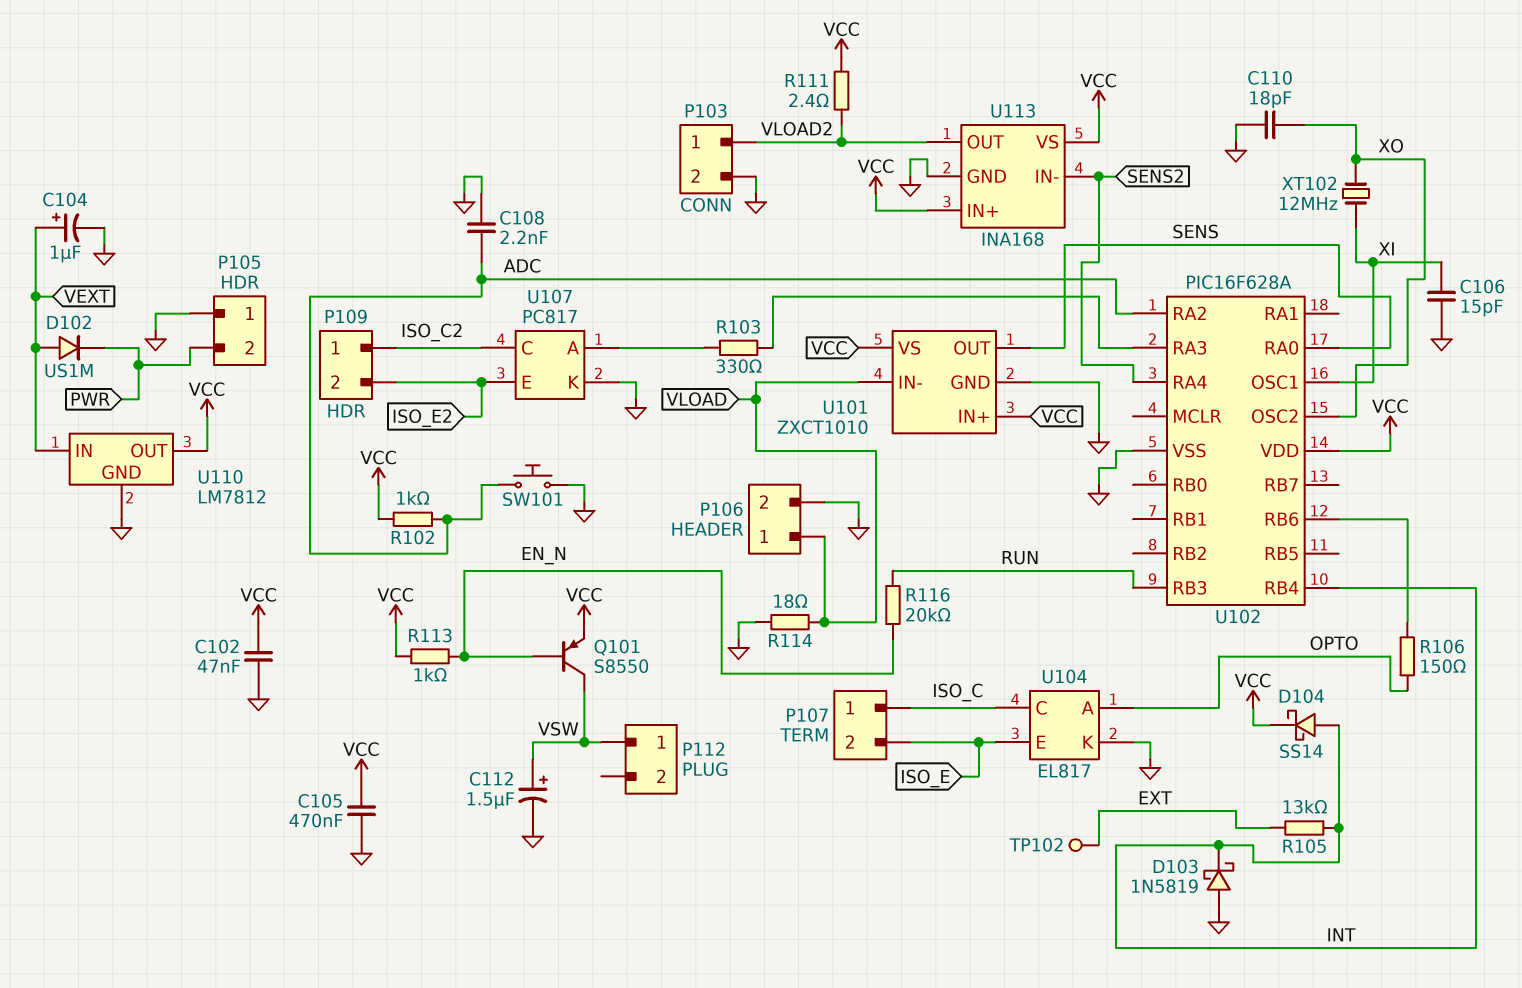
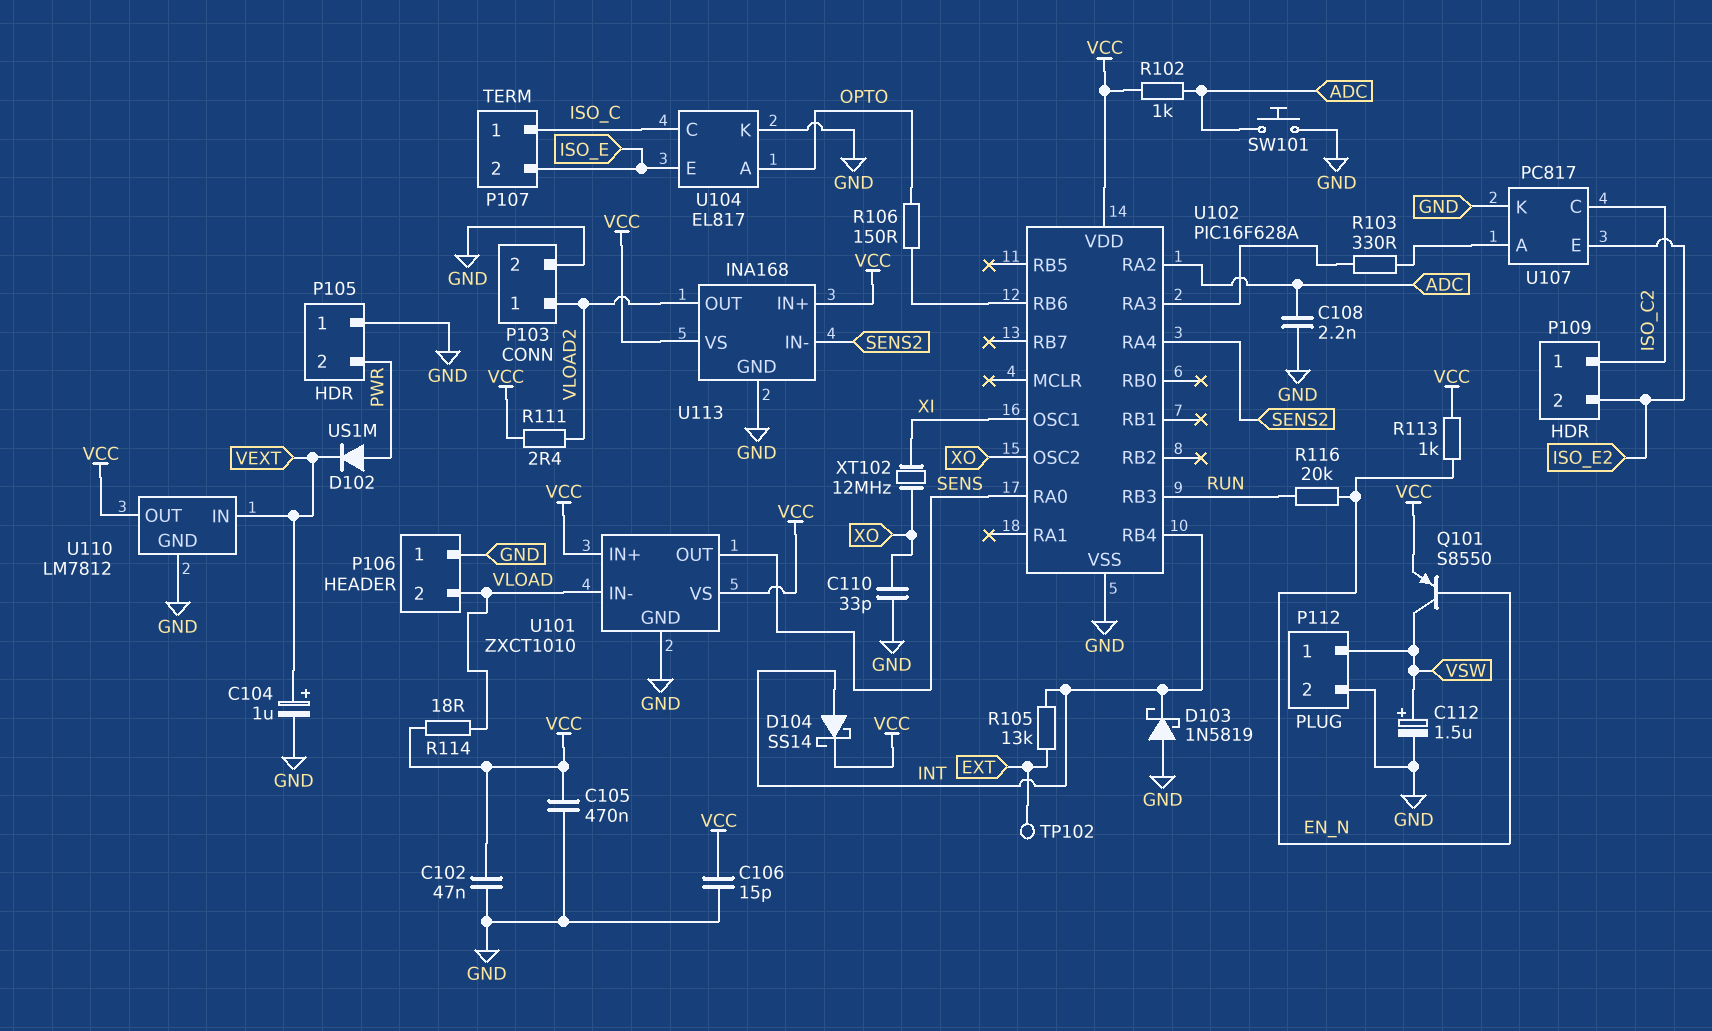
C106: 15pF (GND, XI) -> 15pF (GND, VCC)
C110: 18pF (GND, XO) -> 33pF (GND, XO)
D102: diode US1M (A VEXT, K PWR) -> diode US1M (A PWR, K VEXT)
P106 pin 1: VLOAD -> GND
P106 pin 2: GND -> VLOAD
P112 pin 2: none -> GND
R114: 18 (GND, VLOAD) -> 18 (VCC, VLOAD)

